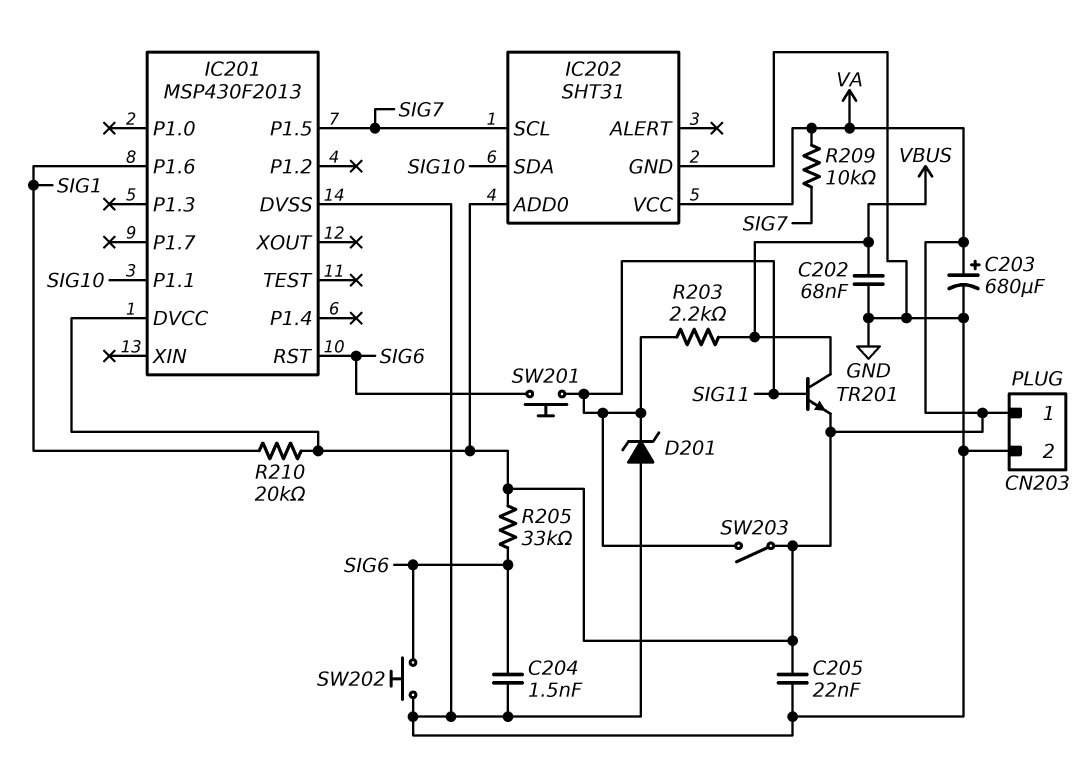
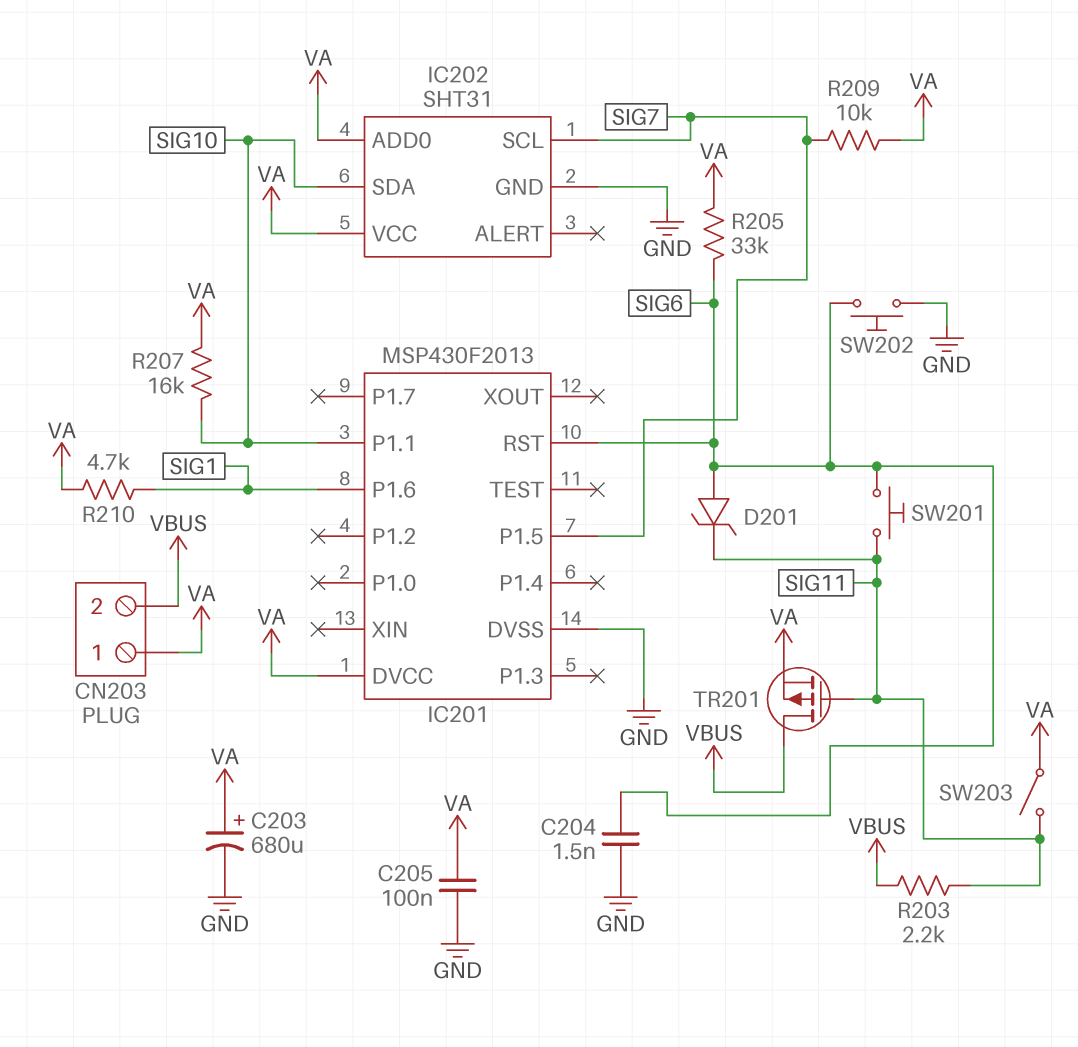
C202: 68nF (GND, VBUS) -> none
C205: 22nF (GND, VA) -> 100nF (GND, VA)
CN203 pin 2: GND -> VBUS
D201: zener (A GND, K SIG11) -> zener (A SIG6, K SIG11)
R207: none -> 16k (SIG10, VA)
R210: 20k (SIG1, VA) -> 4.7k (SIG1, VA)
TR201: NPN (B SIG11, C VBUS, E VA) -> PMOS (G SIG11, D VBUS, S VA)

